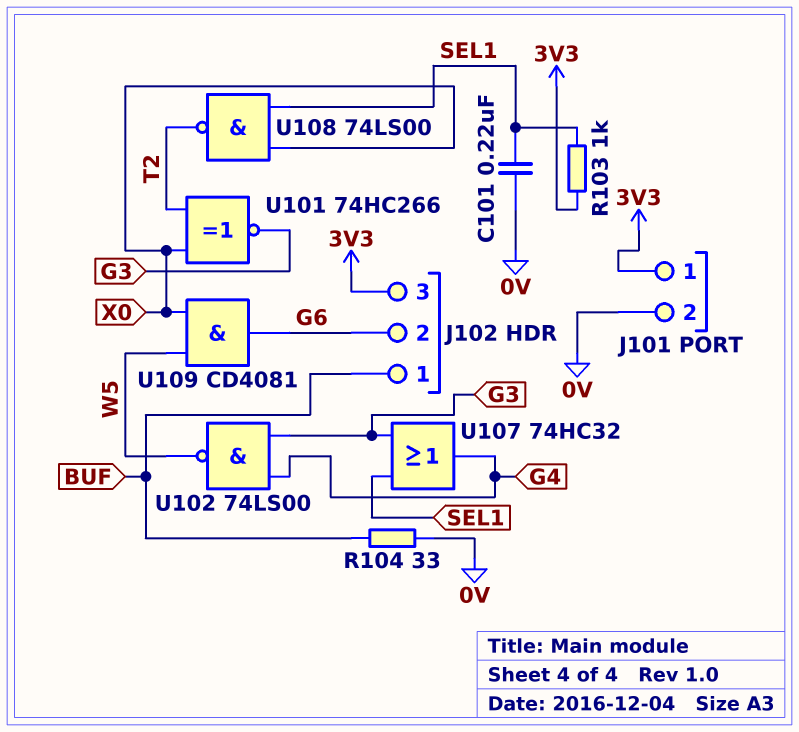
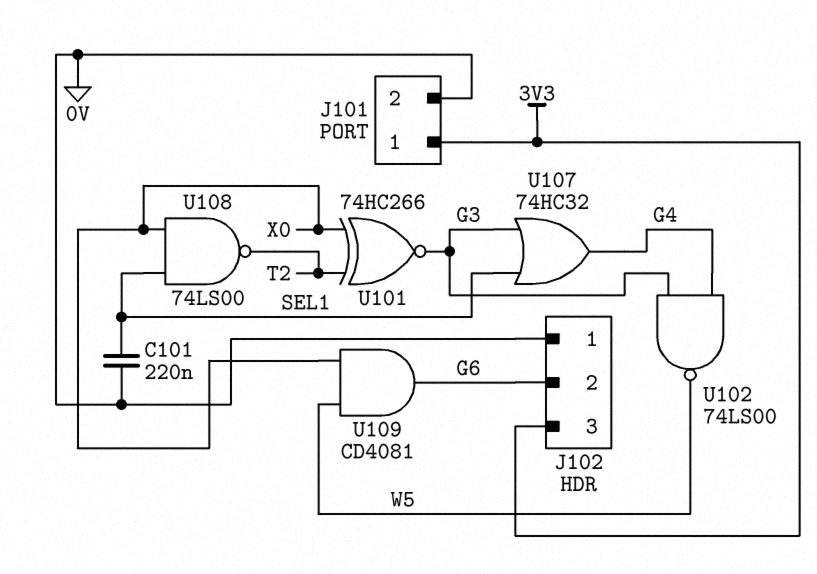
J102 pin 1: BUF -> 0V
R103: 1k (3V3, SEL1) -> none
R104: 33 (0V, BUF) -> none

